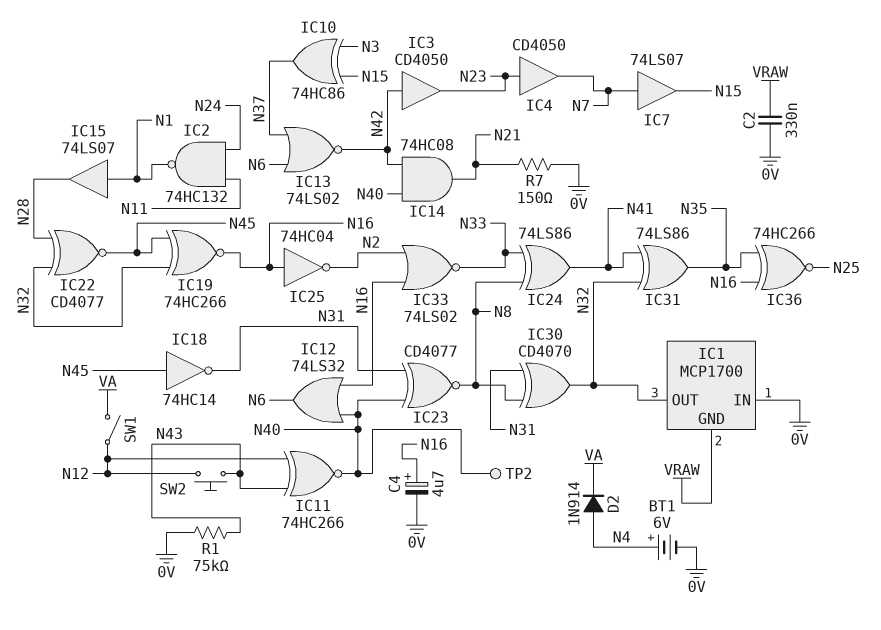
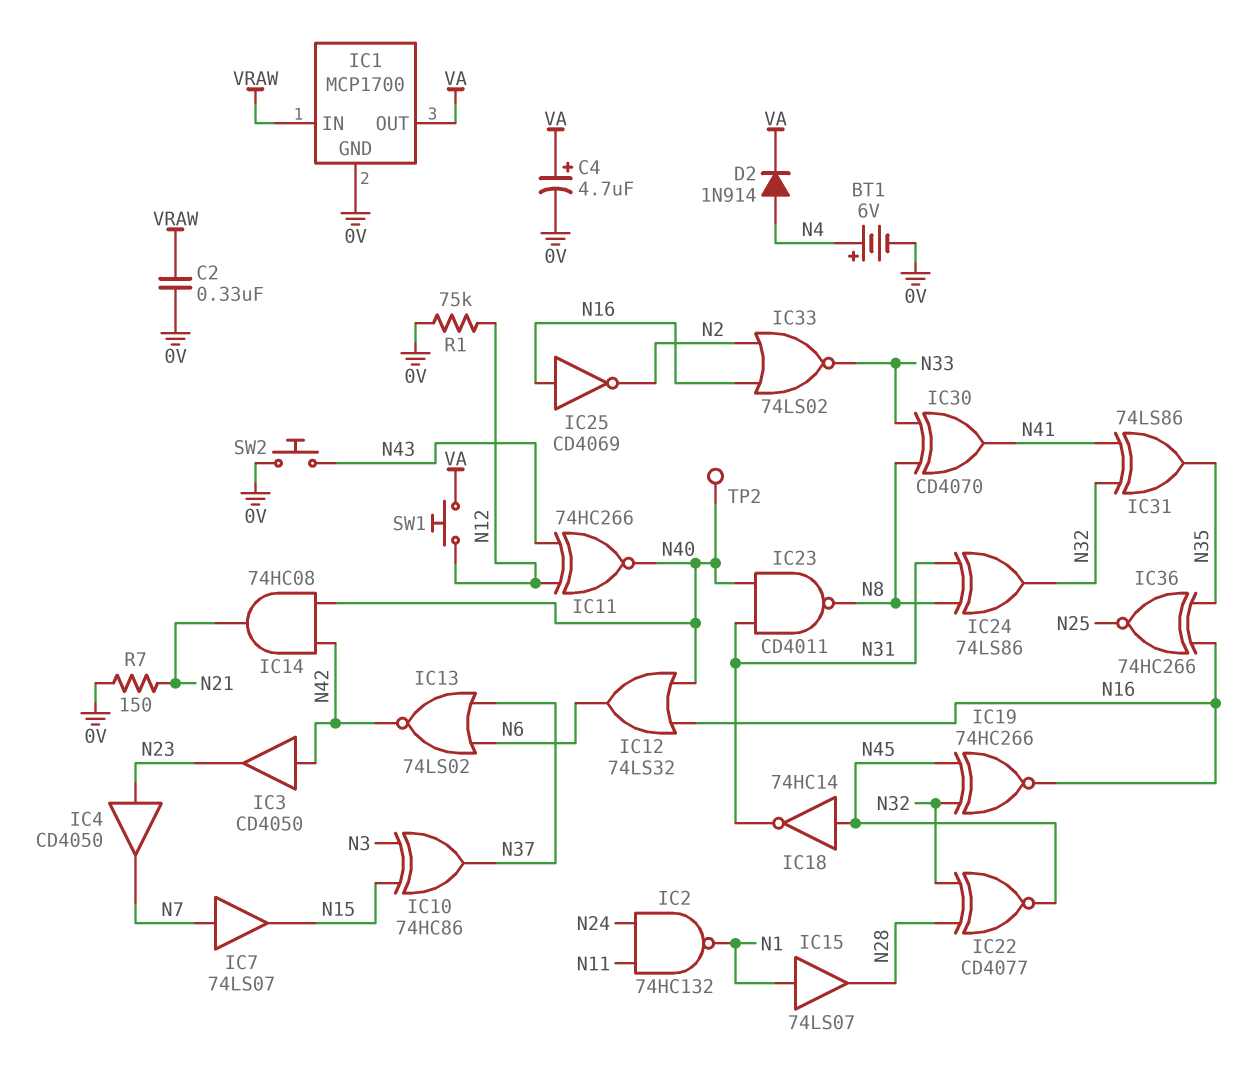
C4: 4.7uF (plus N16, minus 0V) -> 4.7uF (plus VA, minus 0V)
IC1 pin GND: VRAW -> 0V
IC1 pin IN: 0V -> VRAW
IC1 pin OUT: N32 -> VA
IC23: XNOR CD4077 (in N31, in N40, out N8) -> NAND CD4011 (in N31, in N40, out N8)
IC24: XOR 74LS86 (in N8, in N33, out N41) -> XOR 74LS86 (in N8, in N31, out N32)
IC25: NOT 74HC04 (in N16, out N2) -> NOT CD4069 (in N16, out N2)
IC30: XOR CD4070 (in N8, in N31, out N32) -> XOR CD4070 (in N8, in N33, out N41)
R1: 75k (0V, N43) -> 75k (0V, N12)
SW1: switch (N12, VA) -> button (N12, VA)
SW2: button (N12, N43) -> button (0V, N43)

